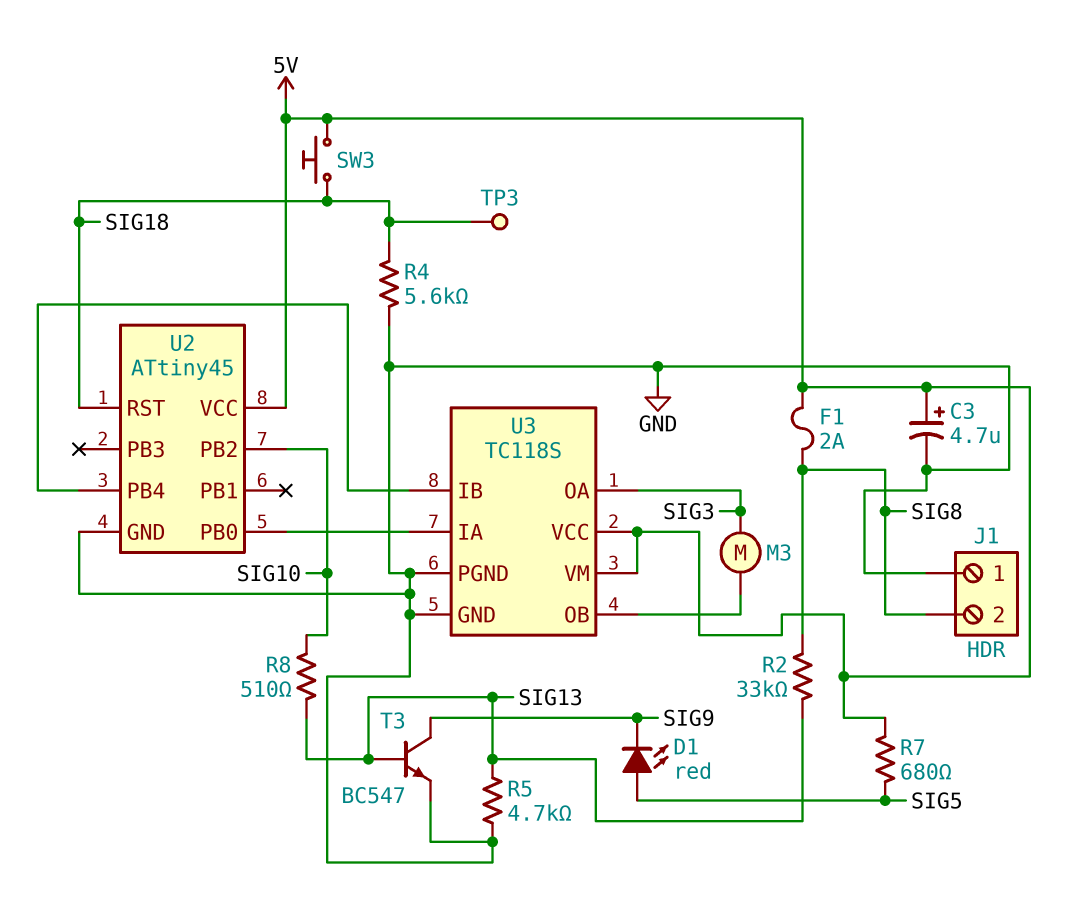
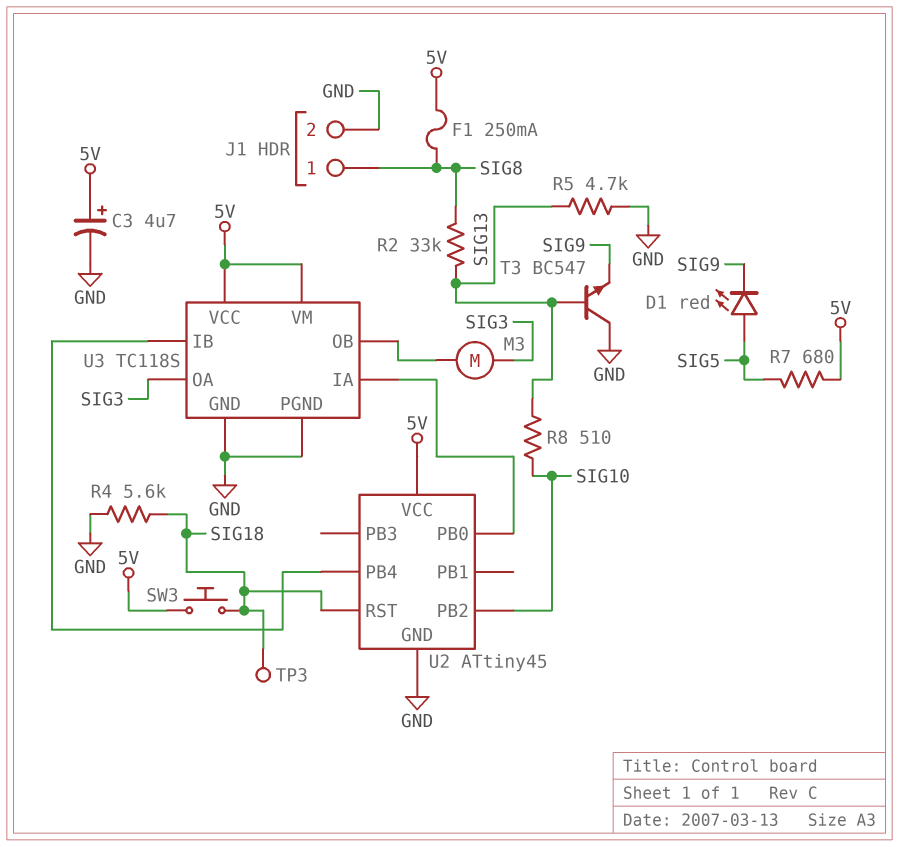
F1: 2A (5V, SIG8) -> 250mA (5V, SIG8)
J1 pin 1: GND -> SIG8
J1 pin 2: SIG8 -> GND
T3: NPN BC547 (B SIG13, C SIG9, E GND) -> NPN BC547 (B SIG13, C GND, E SIG9)

